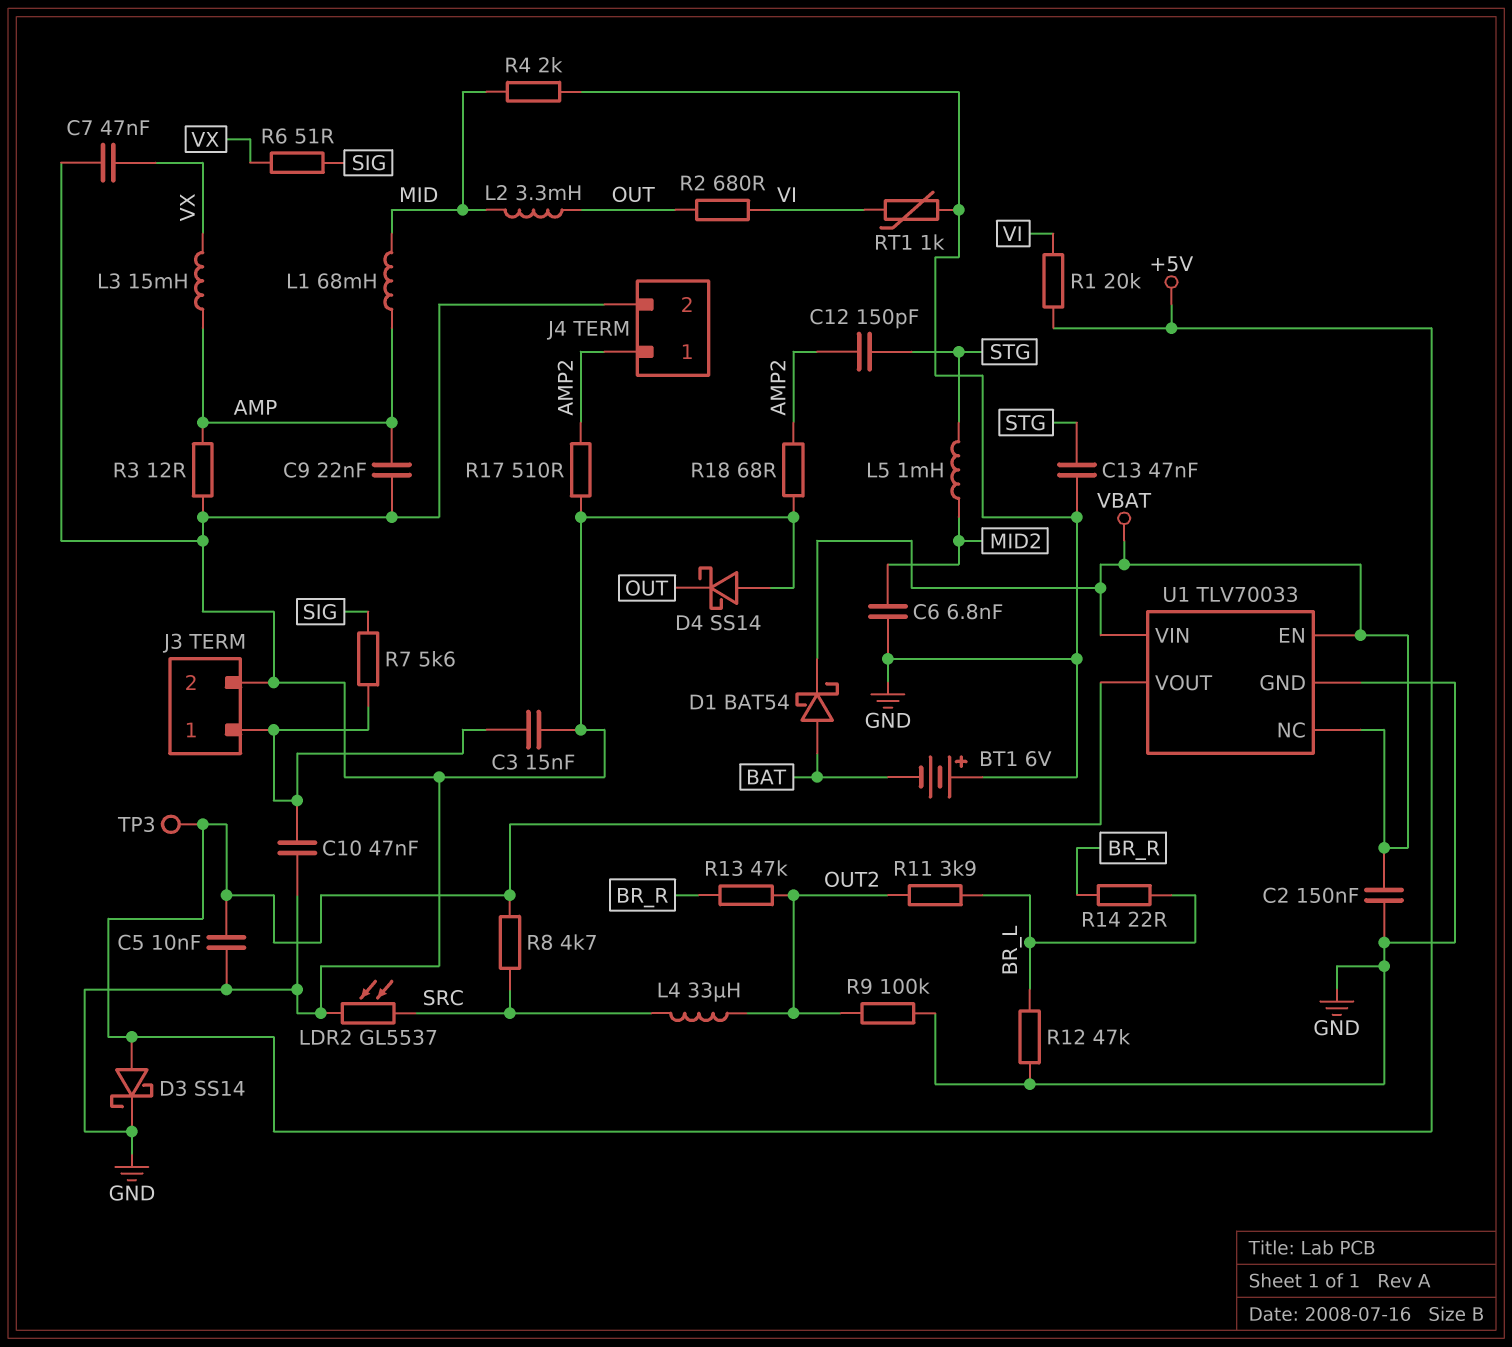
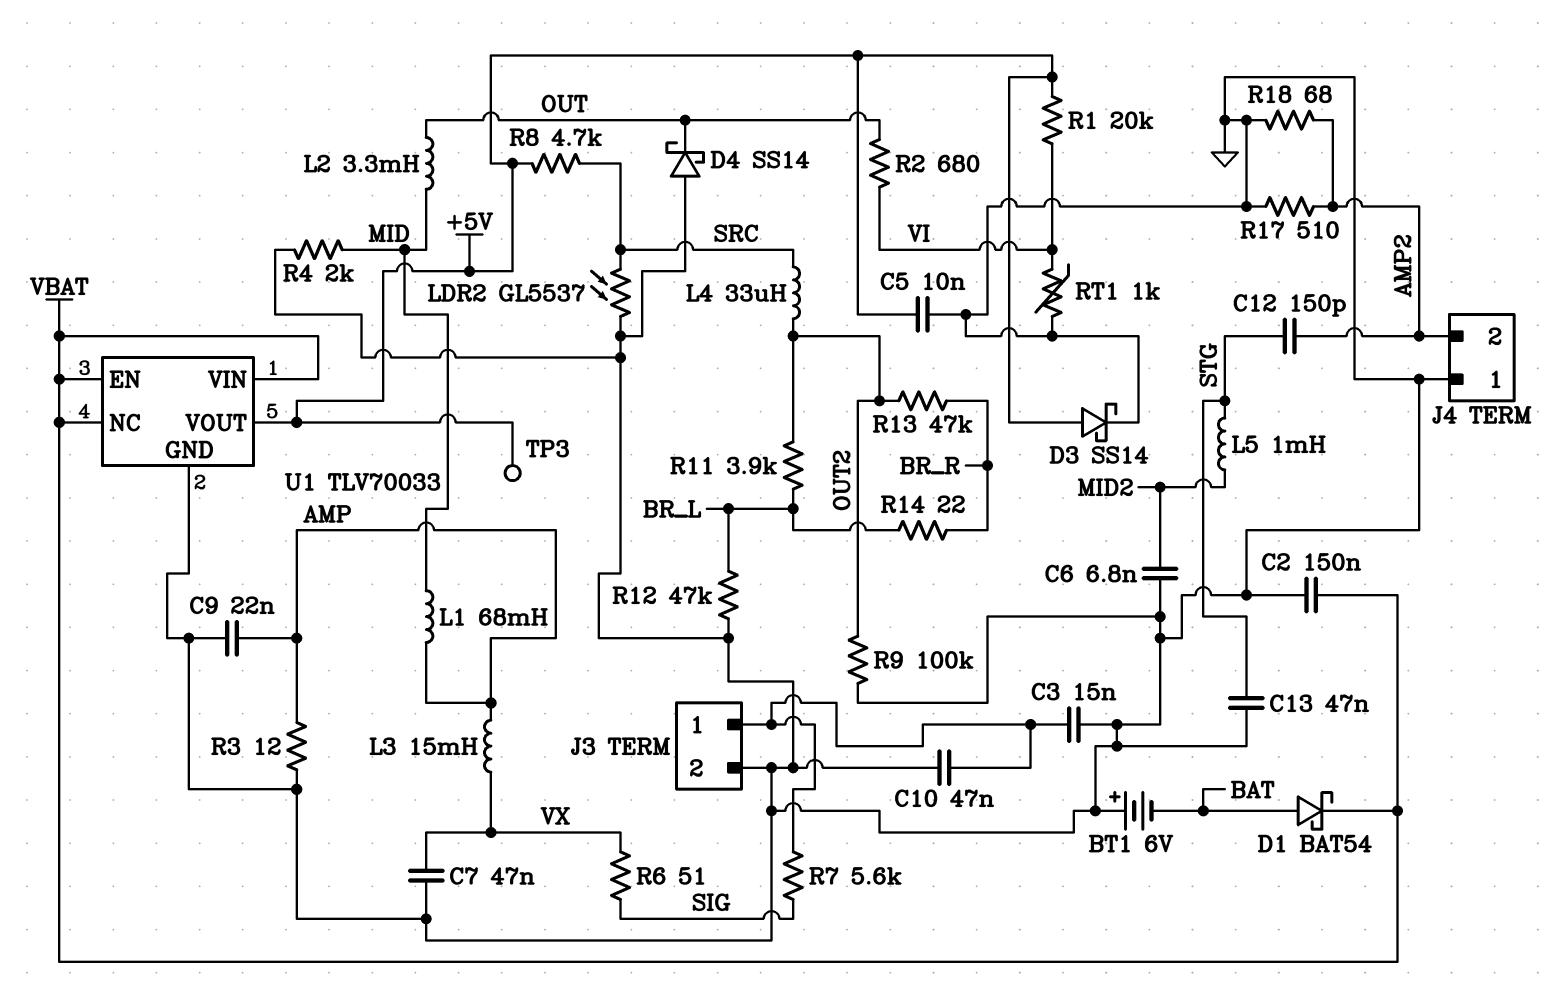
J4 pin 1: AMP2 -> GND
J4 pin 2: GND -> AMP2

